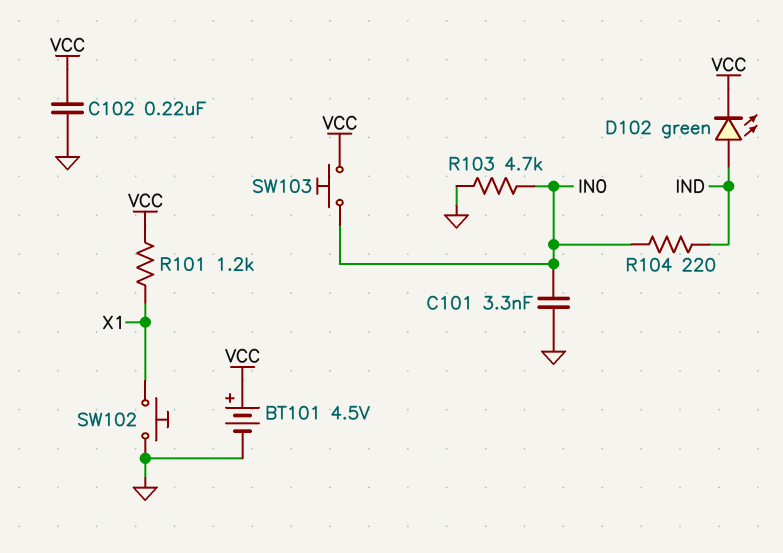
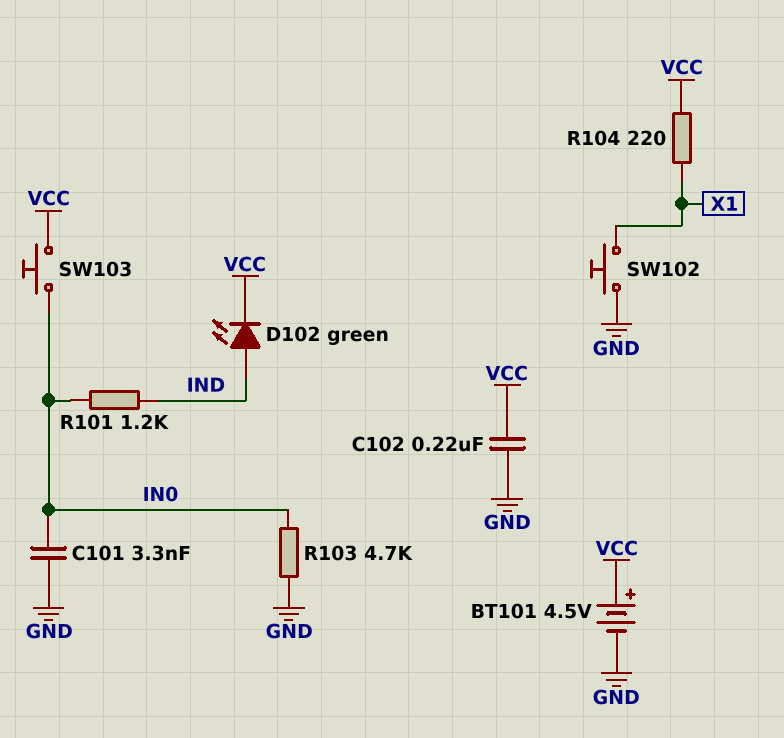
R101: 1.2k (VCC, X1) -> 1.2k (IN0, IND)
R104: 220 (IN0, IND) -> 220 (VCC, X1)

